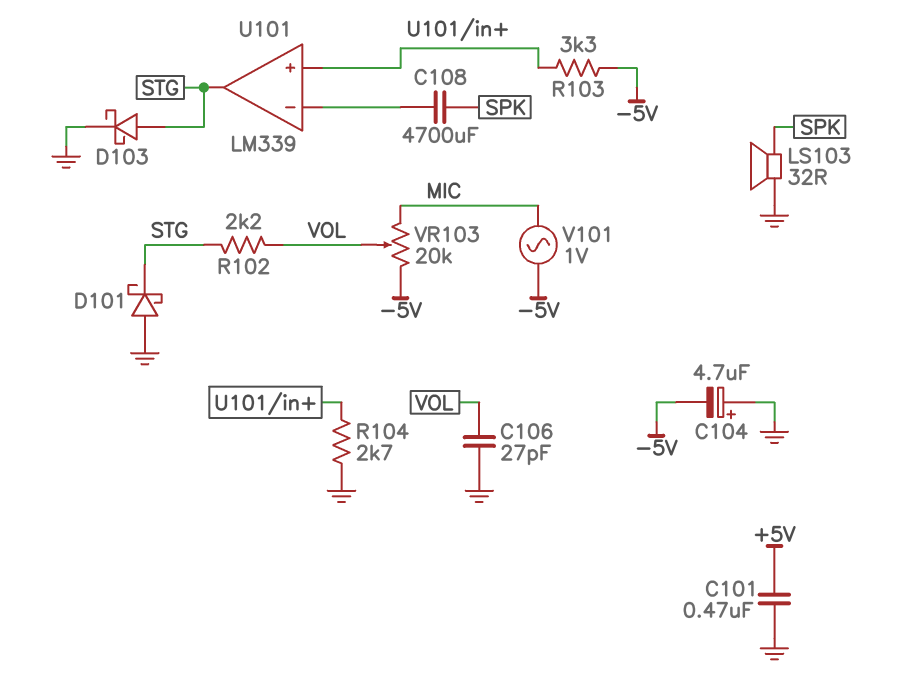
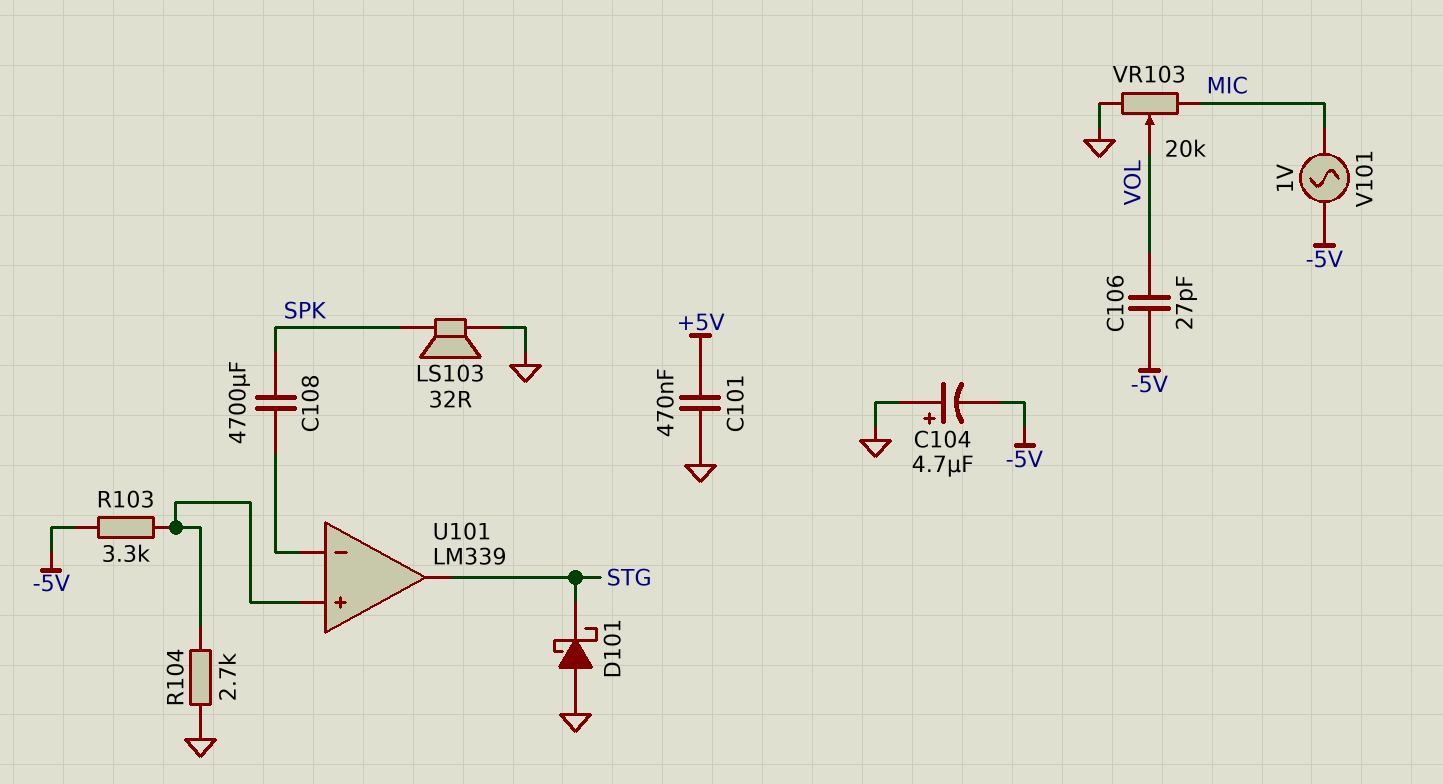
C106: 27pF (GND, VOL) -> 27pF (-5V, VOL)
D103: schottky (A STG, K GND) -> none
R102: 2.2k (STG, VOL) -> none
VR103: 20k (-5V, MIC, wiper VOL) -> 20k (GND, MIC, wiper VOL)

